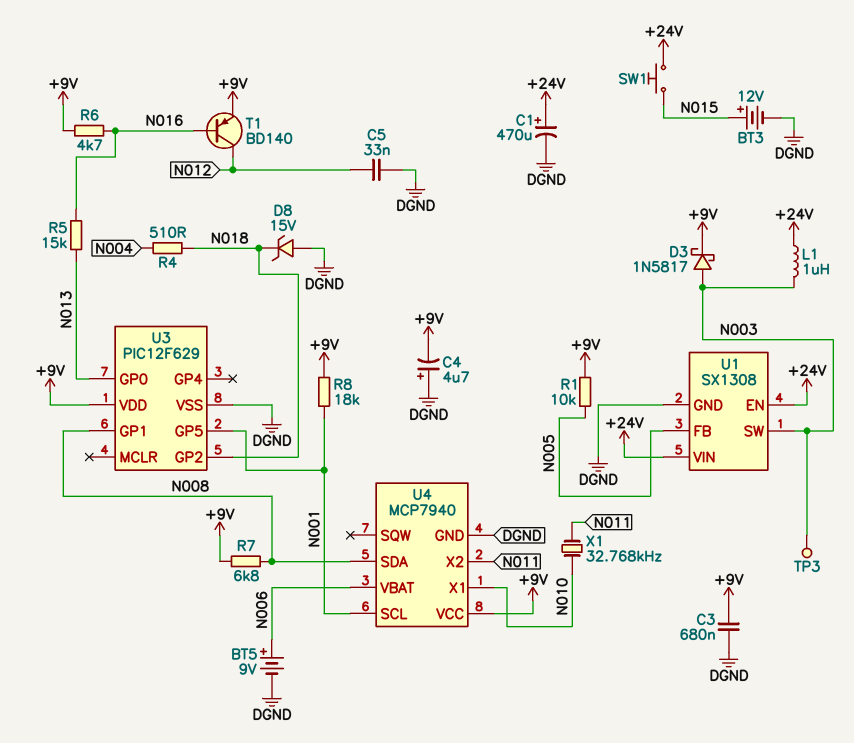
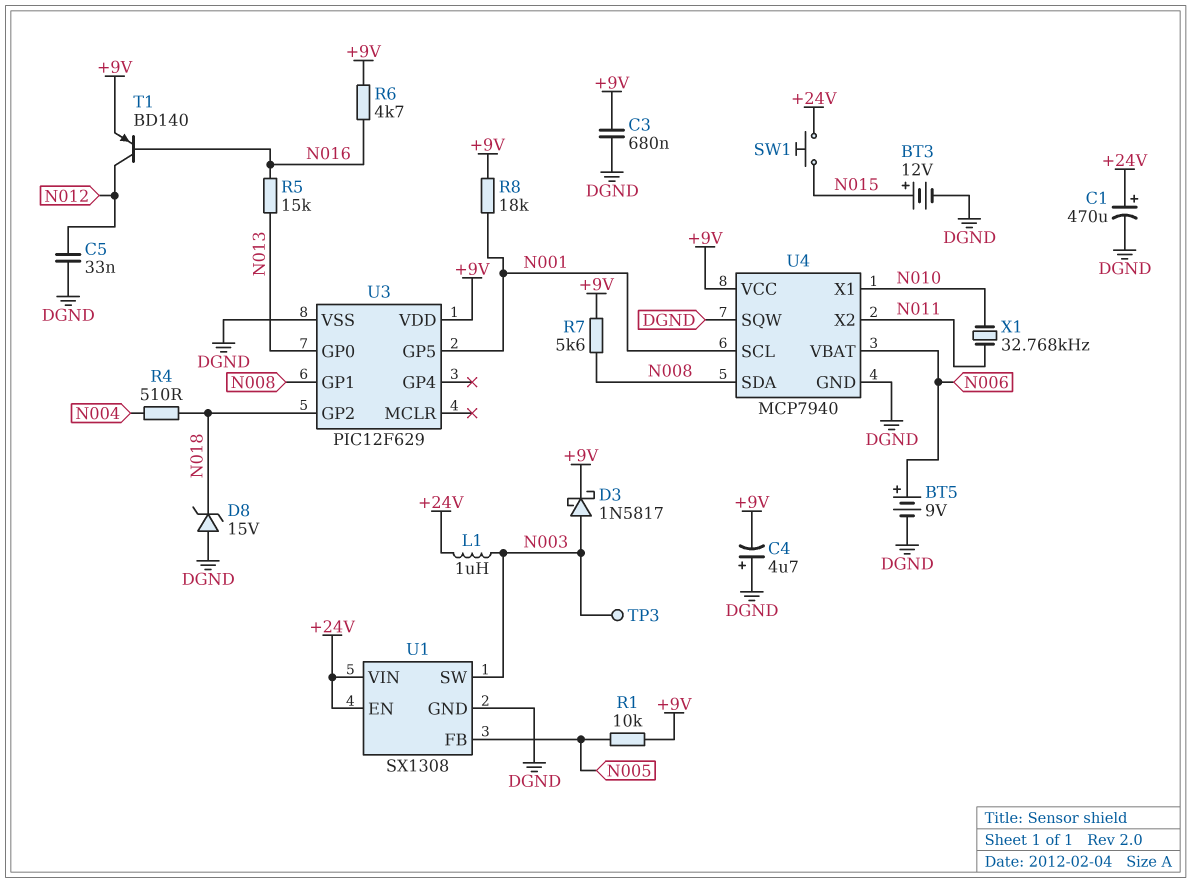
R7: 6.8k (+9V, N008) -> 5.6k (+9V, N008)
U4 pin SQW: none -> DGND

